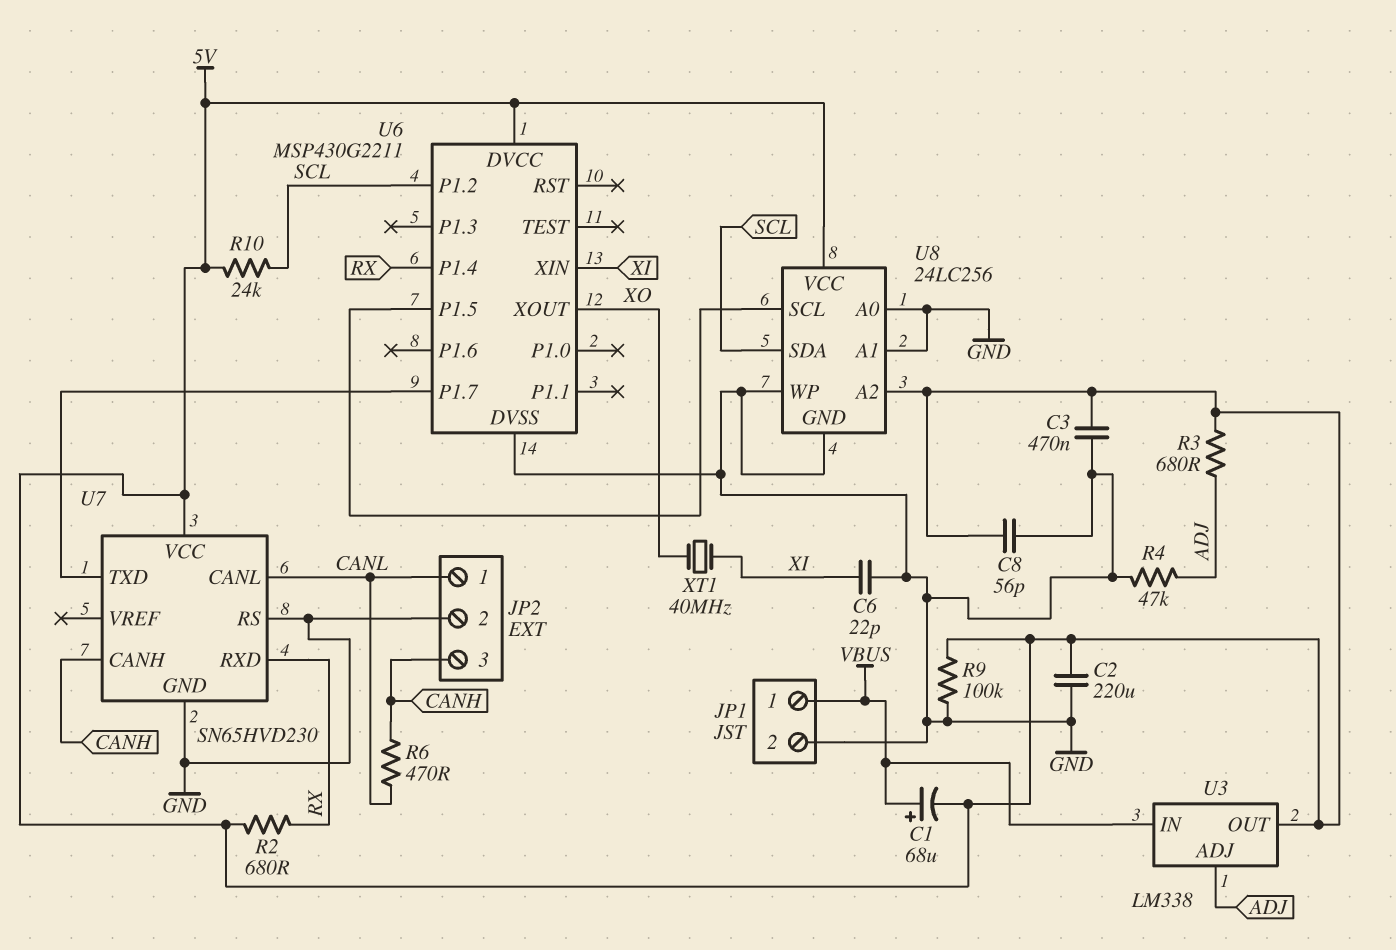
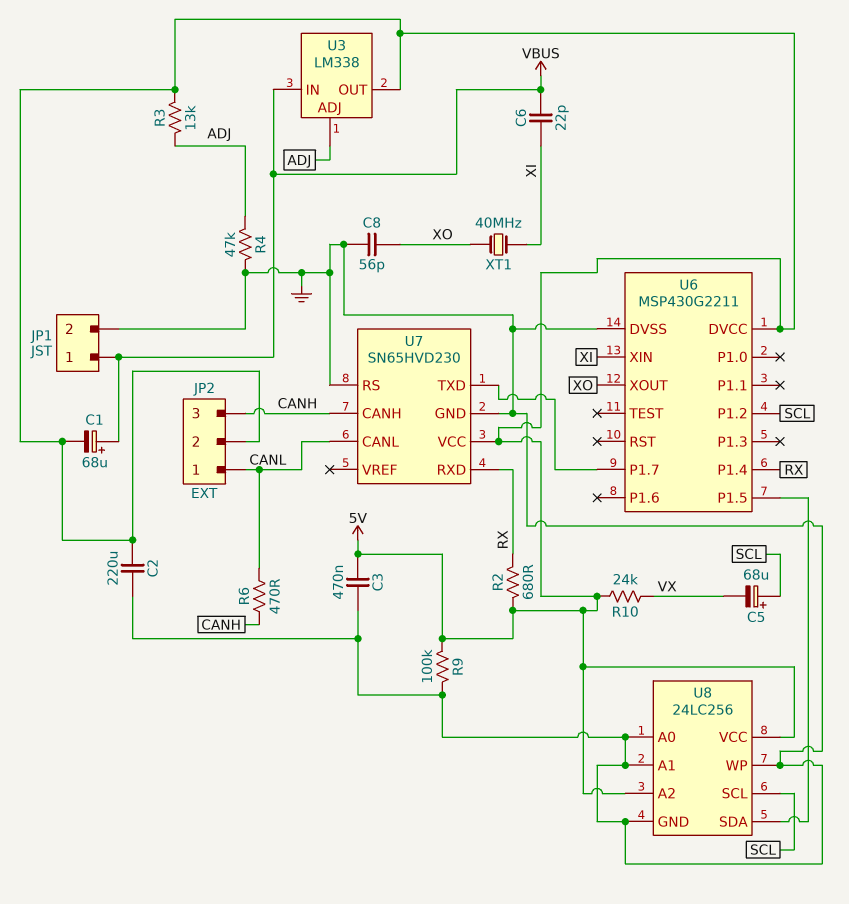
C5: none -> 68uF (plus SCL, minus VX)
C6: 22pF (GND, XI) -> 22pF (VBUS, XI)
C8: 56pF (5V, GND) -> 56pF (GND, XO)
JP2 pin 2: GND -> 5V
R3: 680 (5V, ADJ) -> 13k (5V, ADJ)
R10: 24k (5V, SCL) -> 24k (5V, VX)
U8 pin SCL: U6/P1.5 -> SCL
U8 pin SDA: SCL -> U6/P1.5

